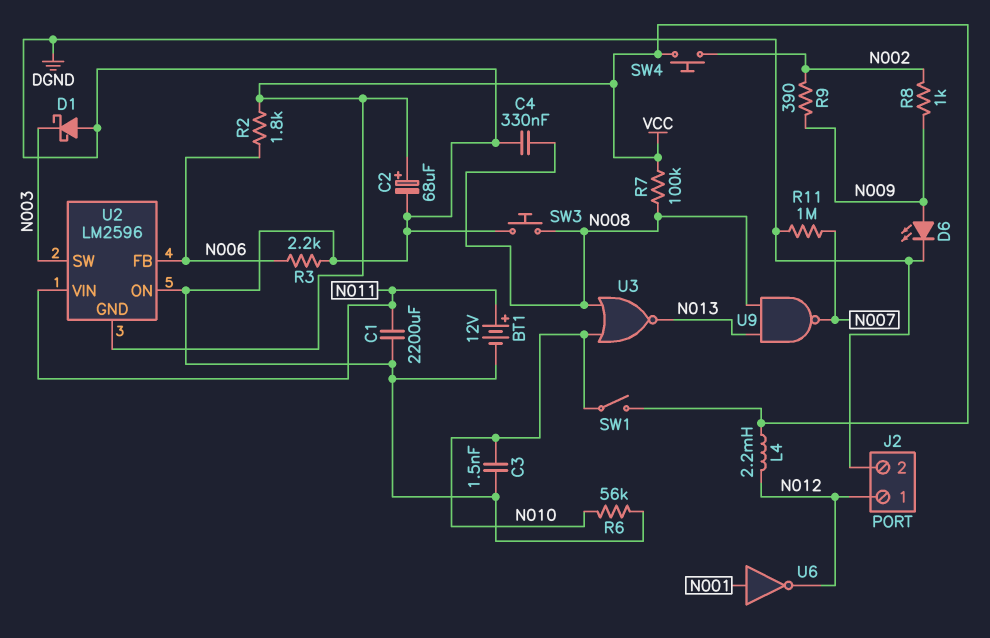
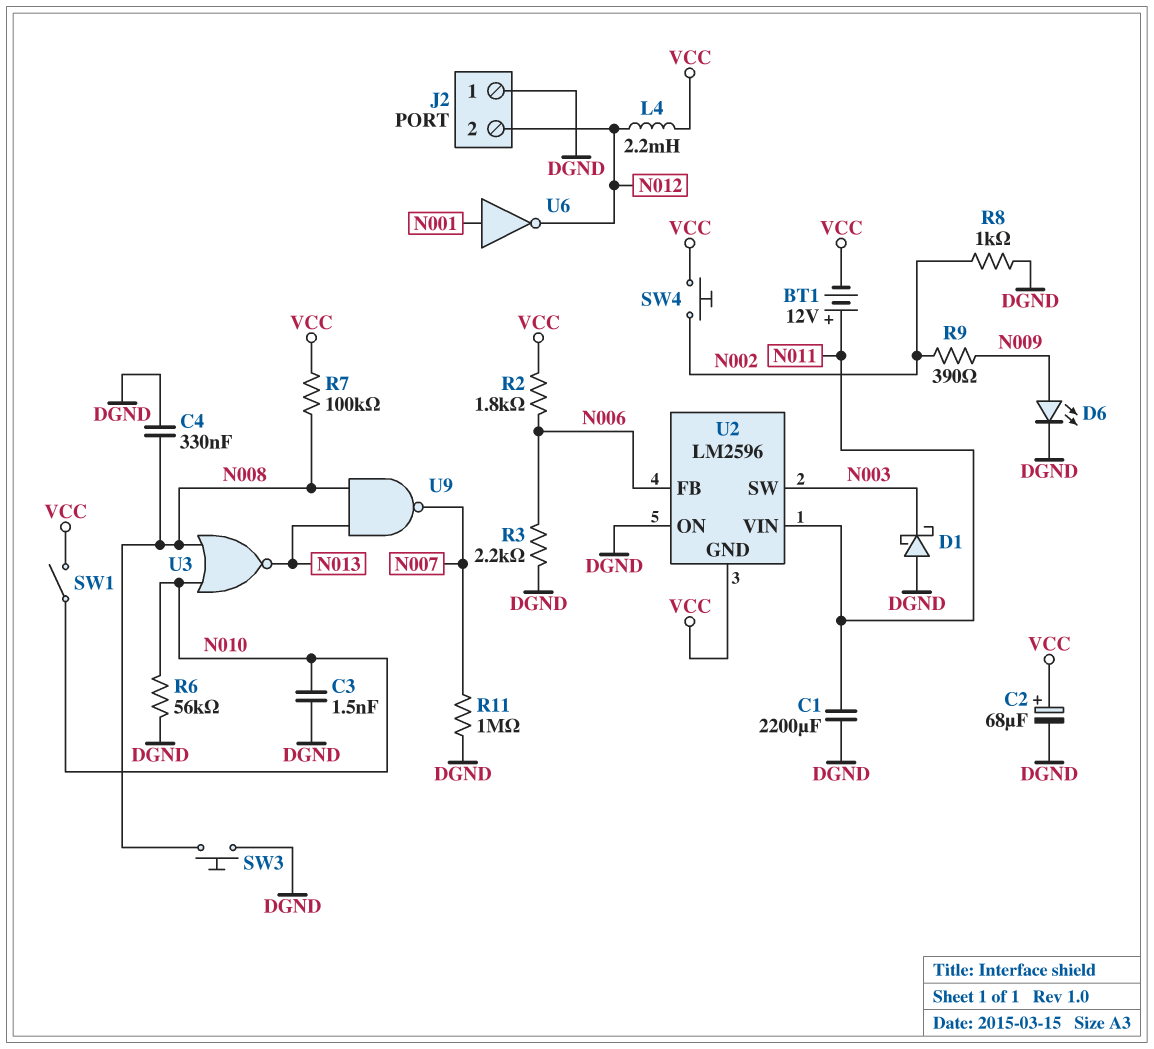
BT1: 12V (plus N011, minus DGND) -> 12V (plus N011, minus VCC)
J2 pin 1: N012 -> DGND
J2 pin 2: DGND -> N012
R8: 1k (N002, N009) -> 1k (DGND, N002)

